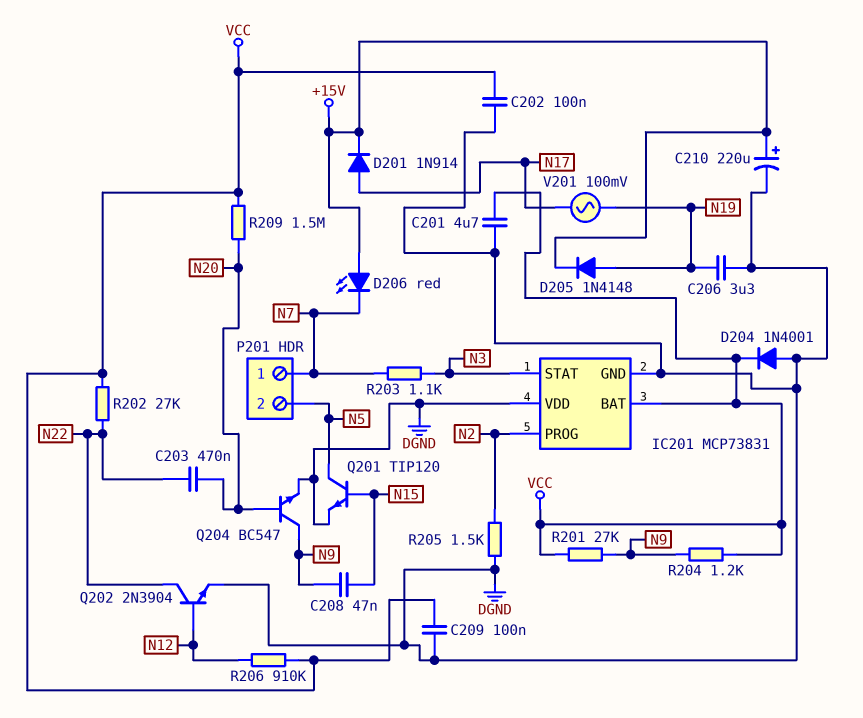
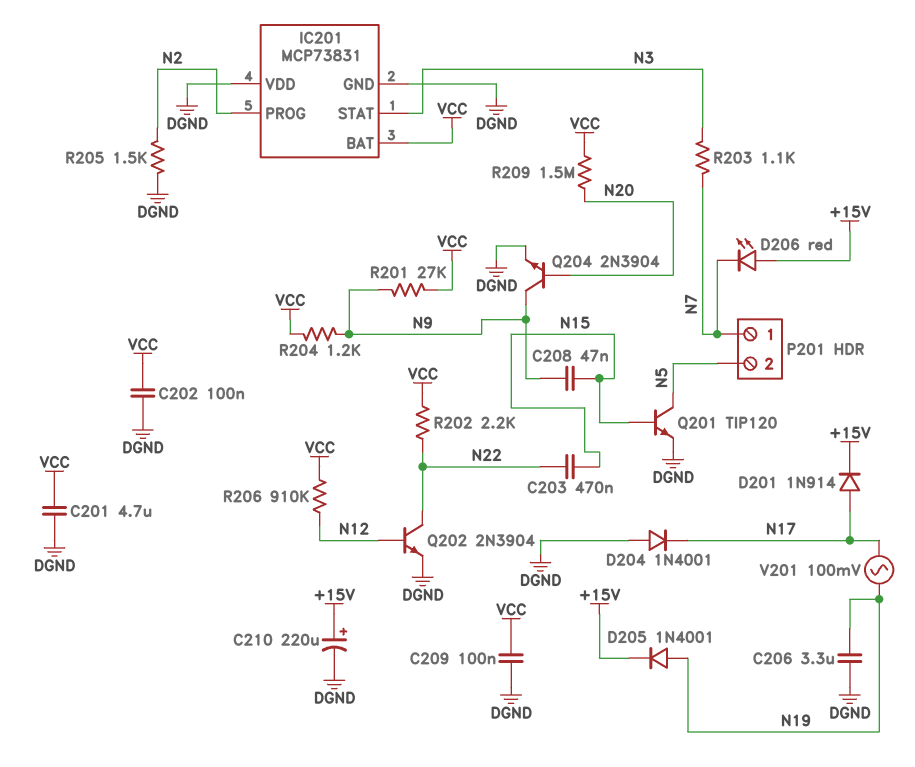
C203: 470nF (N20, N22) -> 470nF (N15, N22)
D204: diode 1N4001 (A DGND, K VCC) -> diode 1N4001 (A DGND, K N17)
D205: diode 1N4148 (A N19, K +15V) -> diode 1N4001 (A N19, K +15V)
Q204: NPN BC547 (B N20, C N9, E DGND) -> NPN 2N3904 (B N20, C N9, E DGND)
R202: 27k (N22, VCC) -> 2.2k (N22, VCC)

